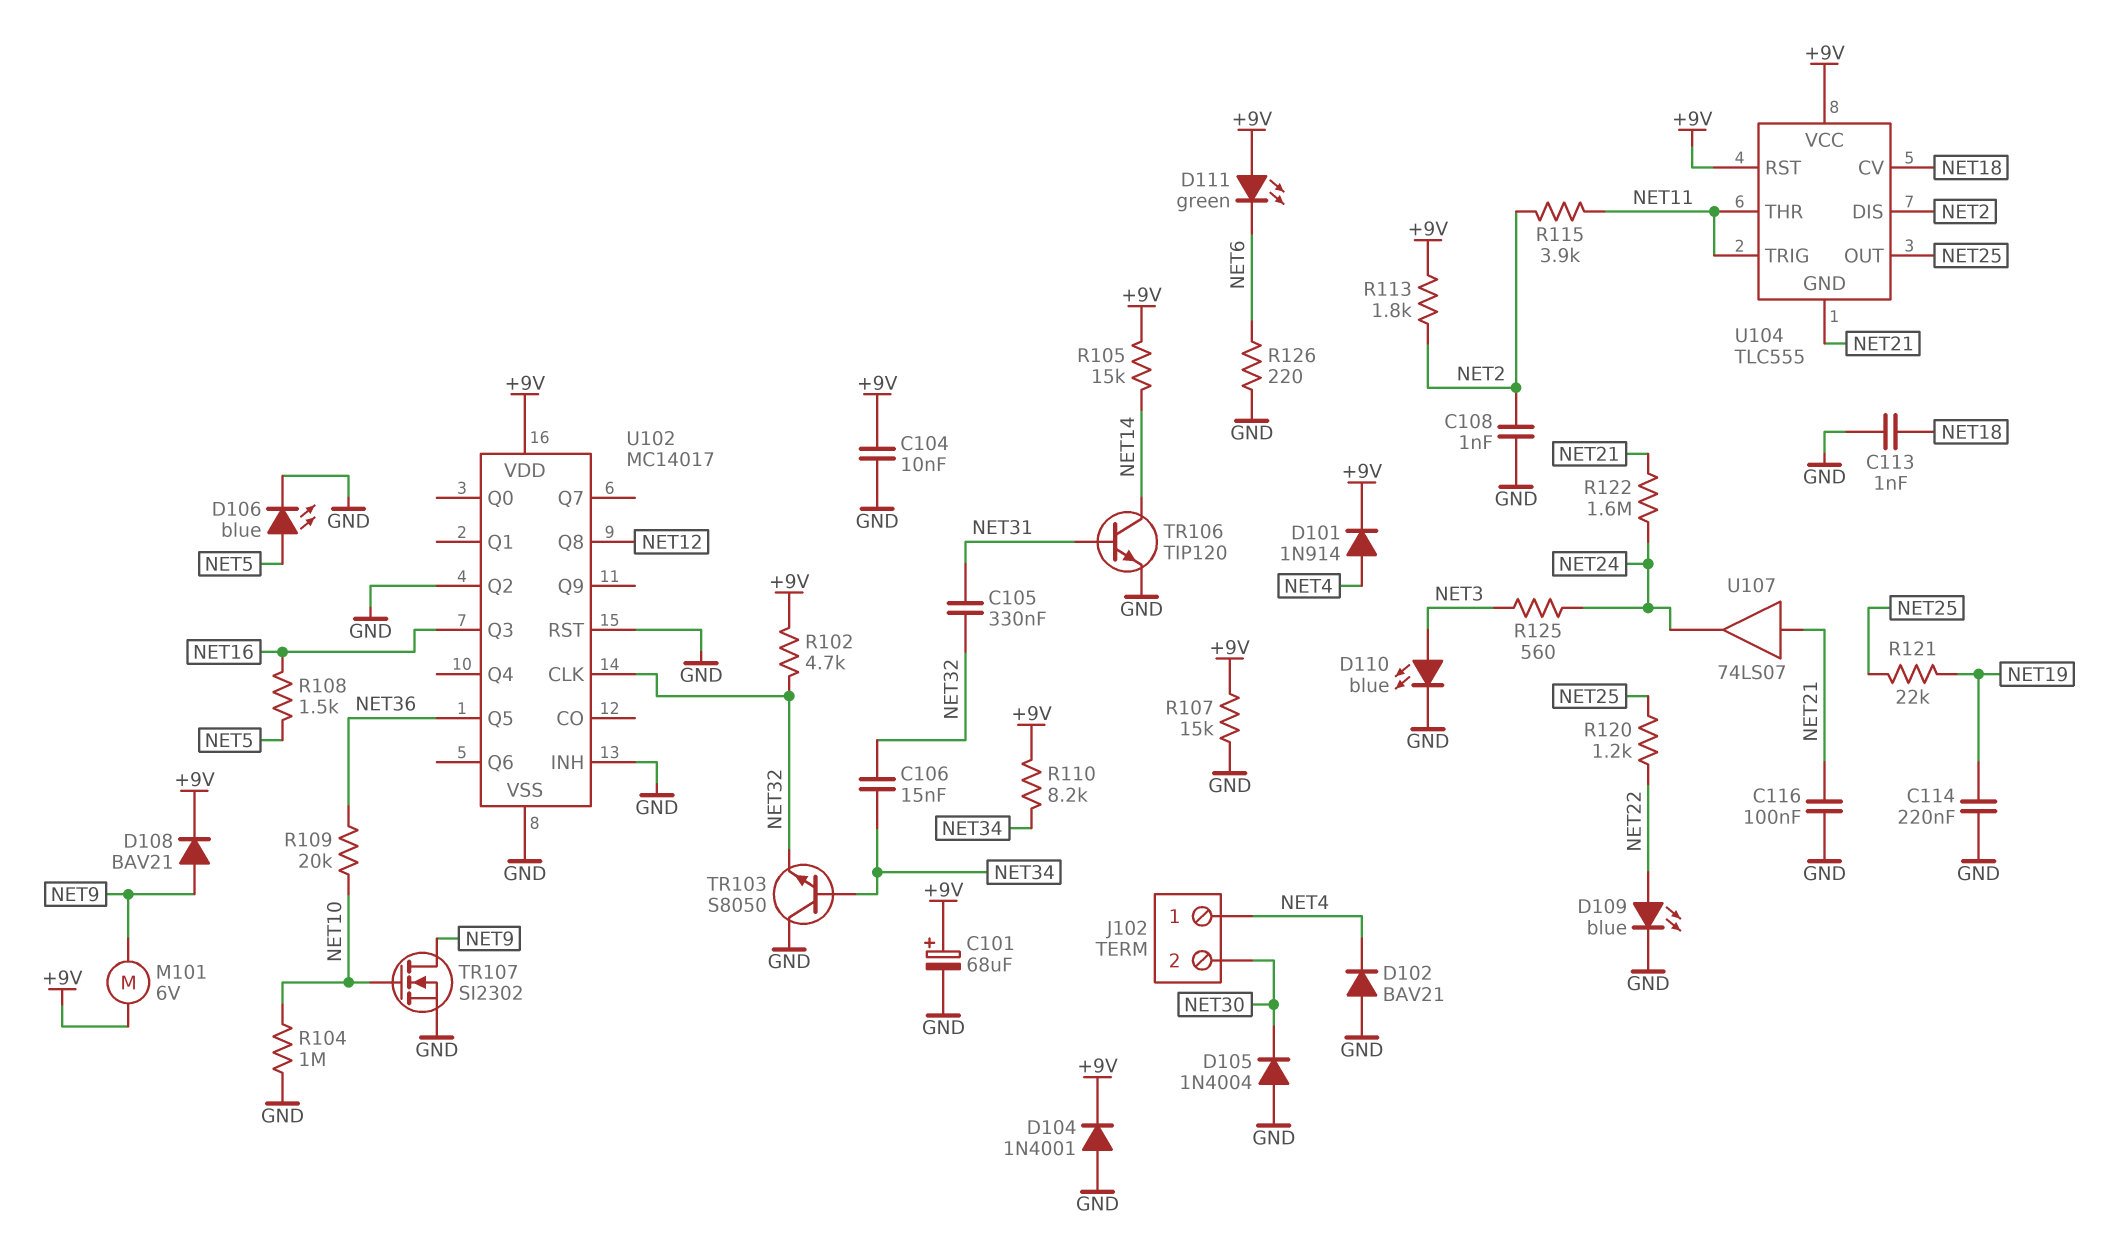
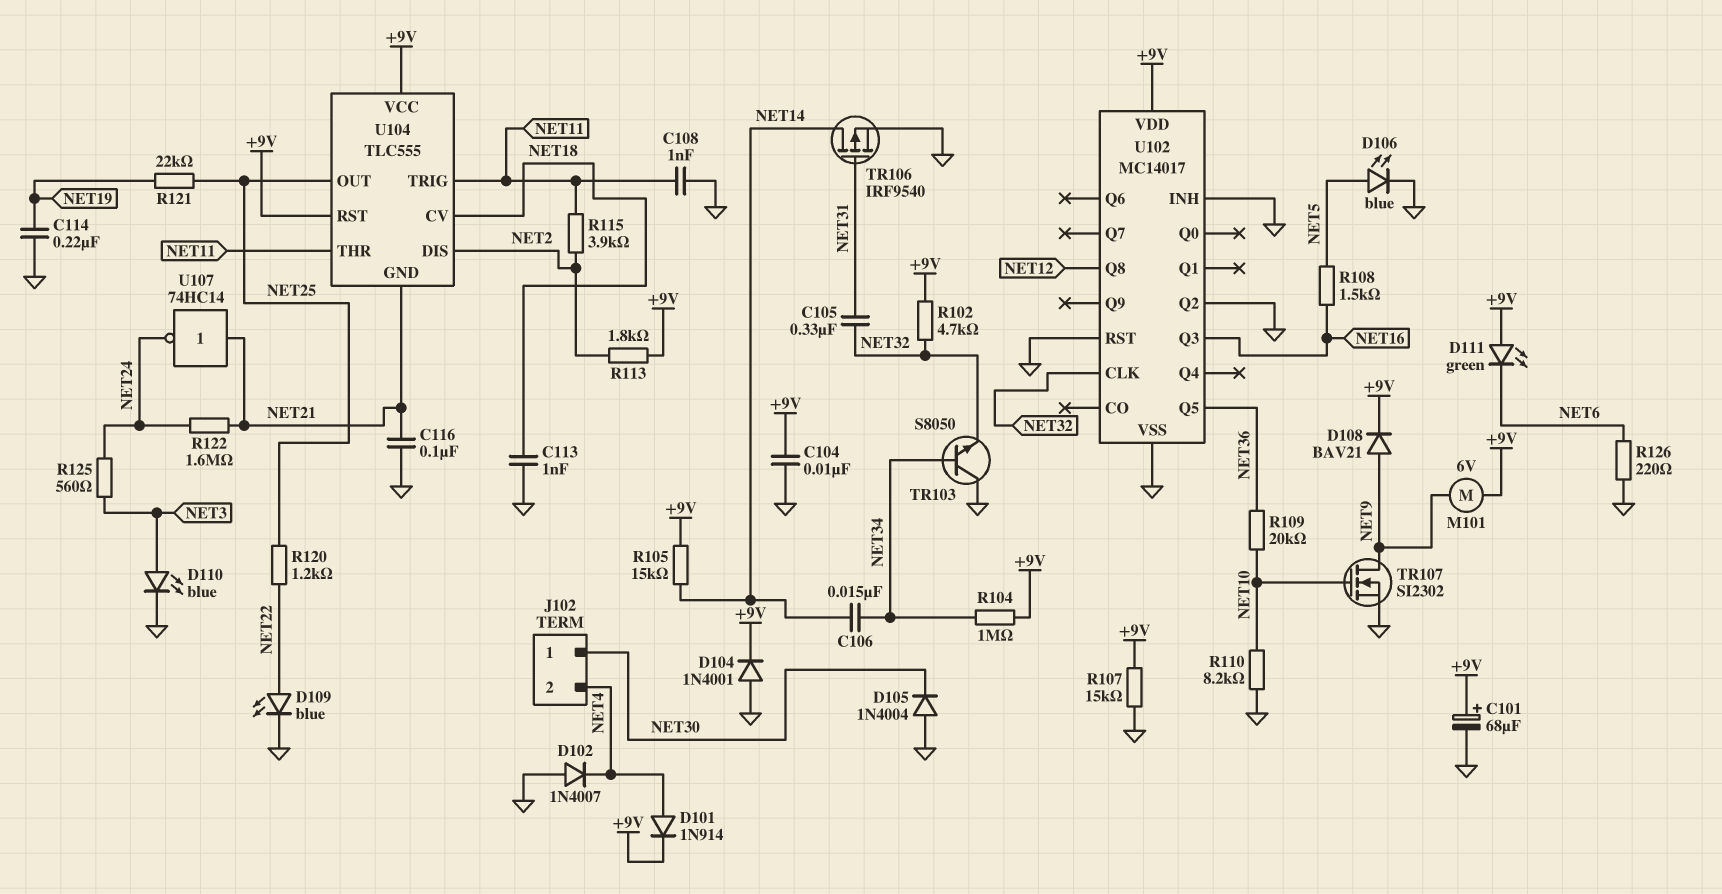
C106: 15nF (NET32, NET34) -> 15nF (NET14, NET34)
C108: 1nF (GND, NET2) -> 1nF (GND, NET11)
D102: diode BAV21 (A GND, K NET4) -> diode 1N4007 (A GND, K NET4)
J102 pin 1: NET4 -> NET30
J102 pin 2: NET30 -> NET4
R104: 1M (GND, NET10) -> 1M (+9V, NET34)
R110: 8.2k (+9V, NET34) -> 8.2k (GND, NET10)
TR106: NPN TIP120 (B NET31, C NET14, E GND) -> PMOS IRF9540 (G NET31, D NET14, S GND)
U107: buffer 74LS07 (in NET21, out NET24) -> NOT 74HC14 (in NET21, out NET24)

